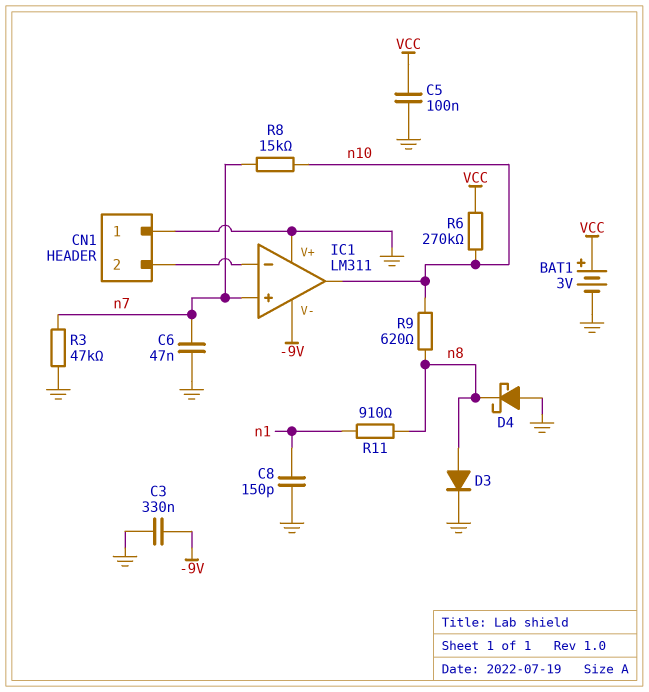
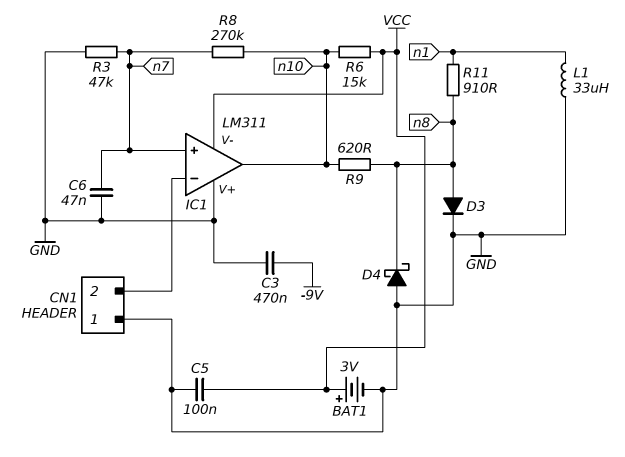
C3: 330nF (-9V, GND) -> 470nF (-9V, GND)
C8: 150pF (GND, n1) -> none
IC1 pin V-: -9V -> VCC
L1: none -> 33uH (GND, n1)
R6: 270k (VCC, n10) -> 15k (VCC, n10)
R8: 15k (n7, n10) -> 270k (n7, n10)

